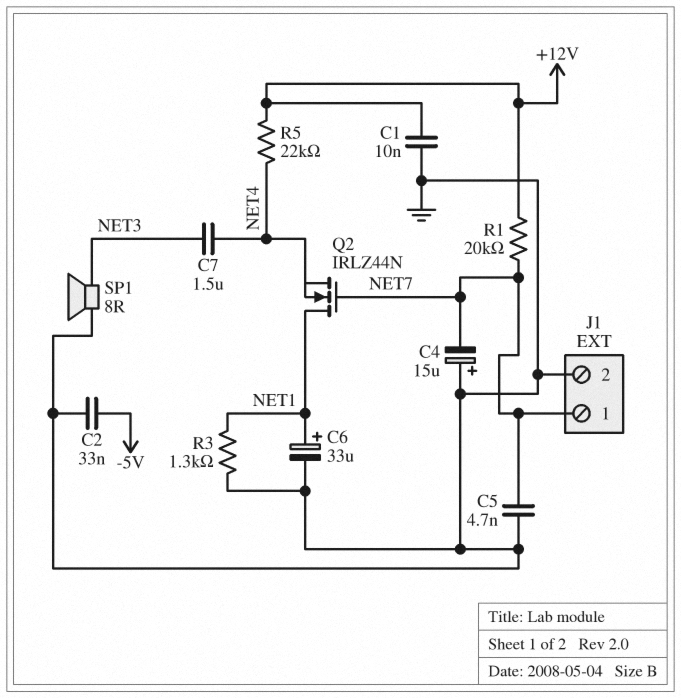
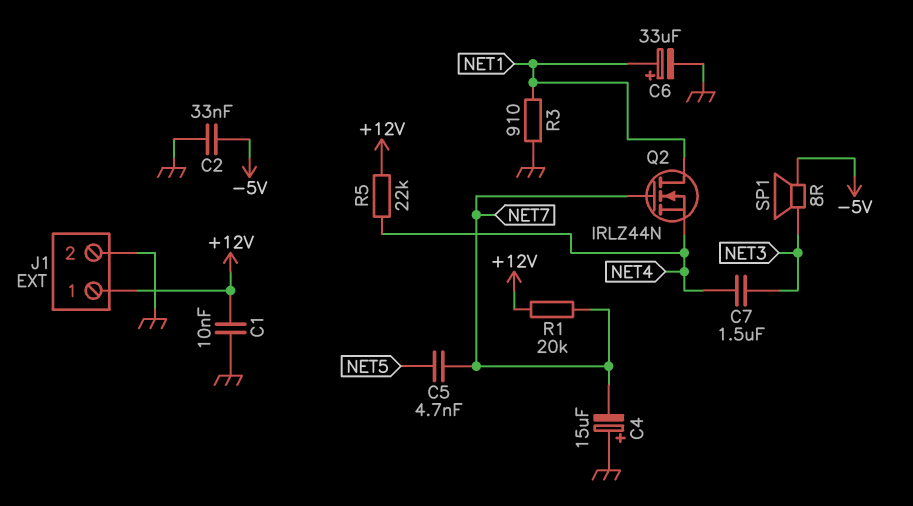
C5: 4.7nF (GND, NET7) -> 4.7nF (NET5, NET7)
J1 pin 1: NET7 -> +12V
R3: 1.3k (GND, NET1) -> 910 (GND, NET1)
SP1: speaker 8R (GND, NET3) -> speaker 8R (-5V, NET3)

